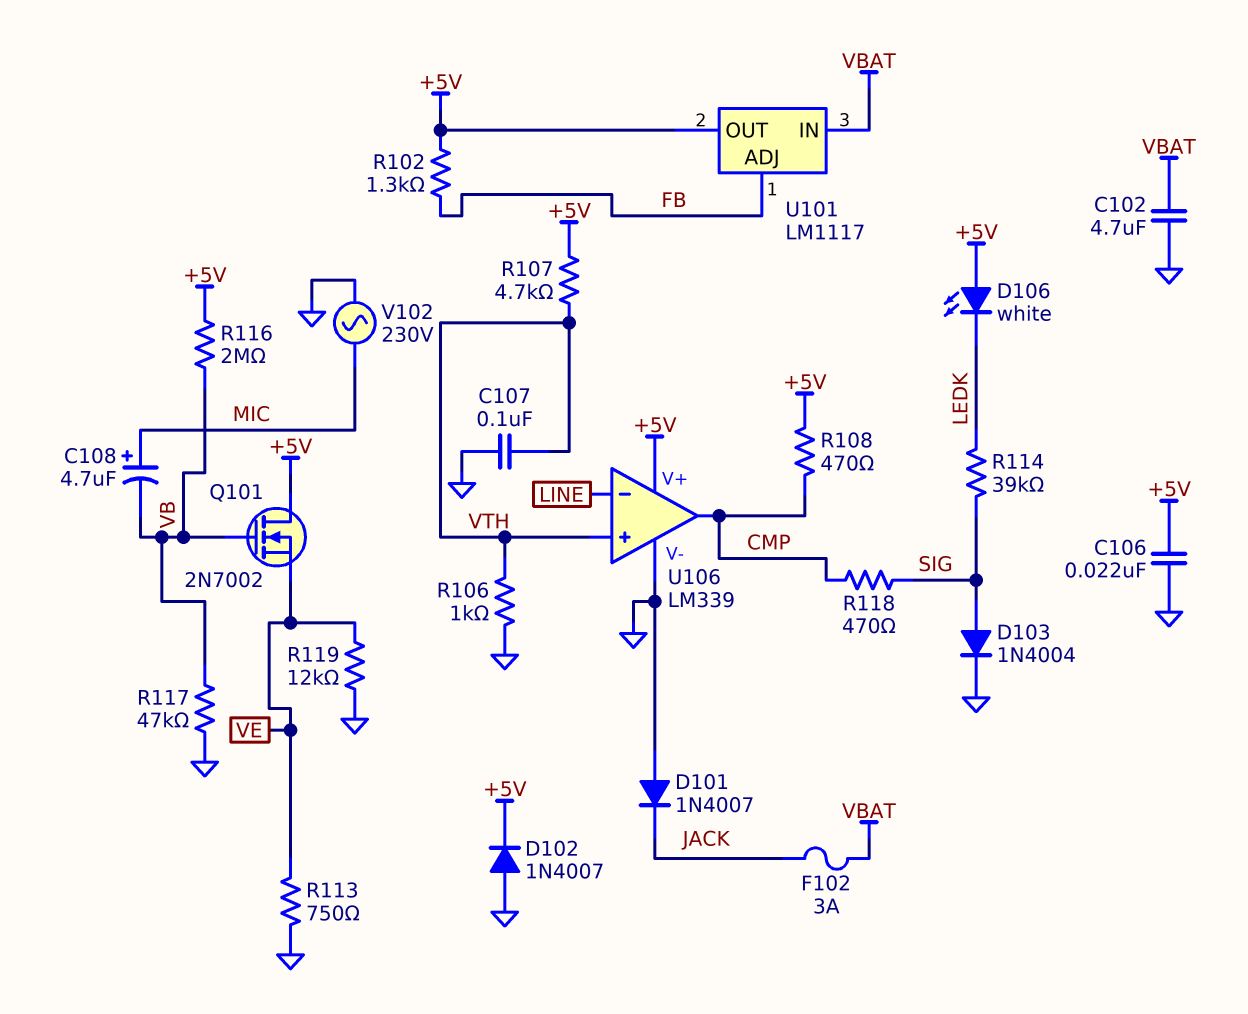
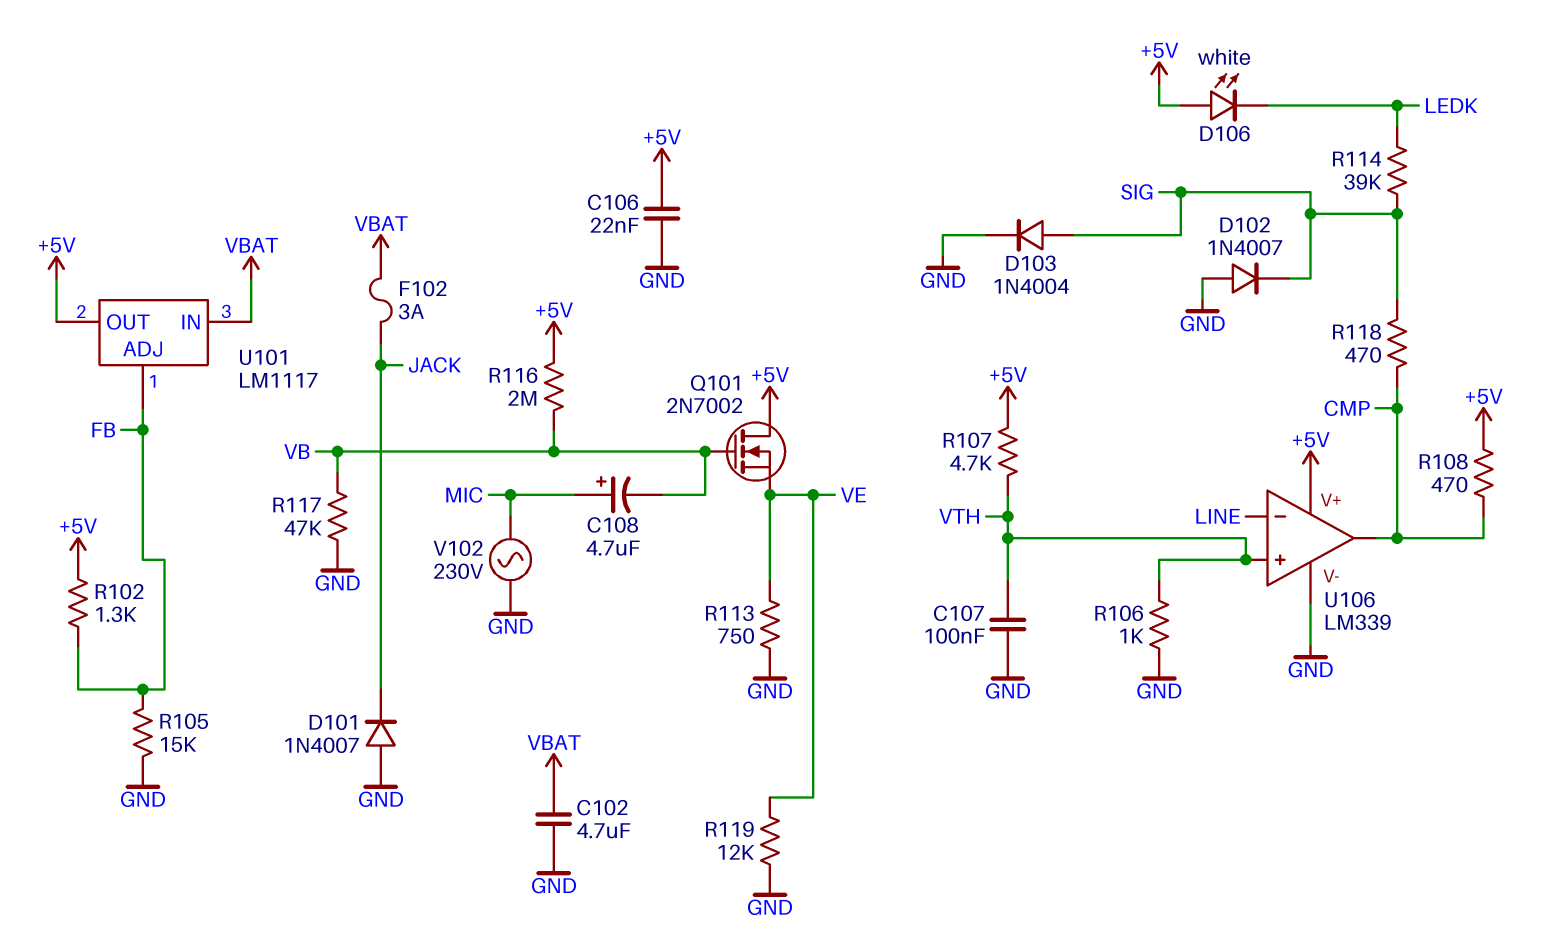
D102: diode 1N4007 (A GND, K +5V) -> diode 1N4007 (A GND, K SIG)
R105: none -> 15k (FB, GND)

